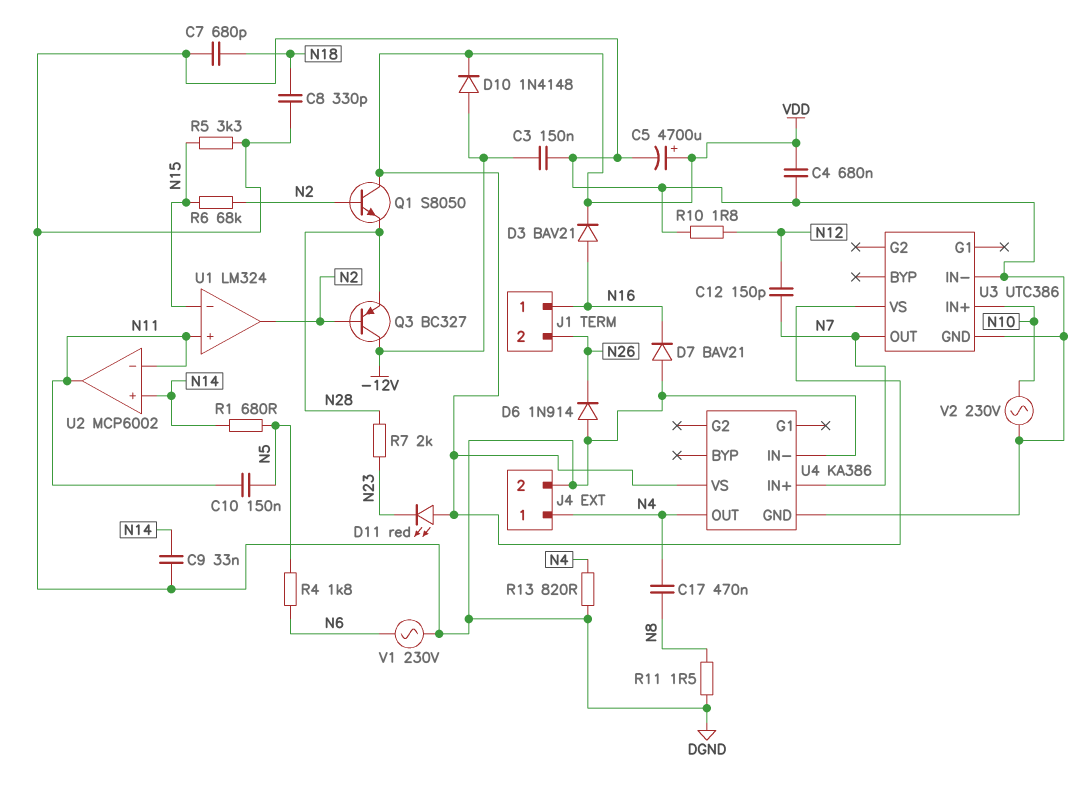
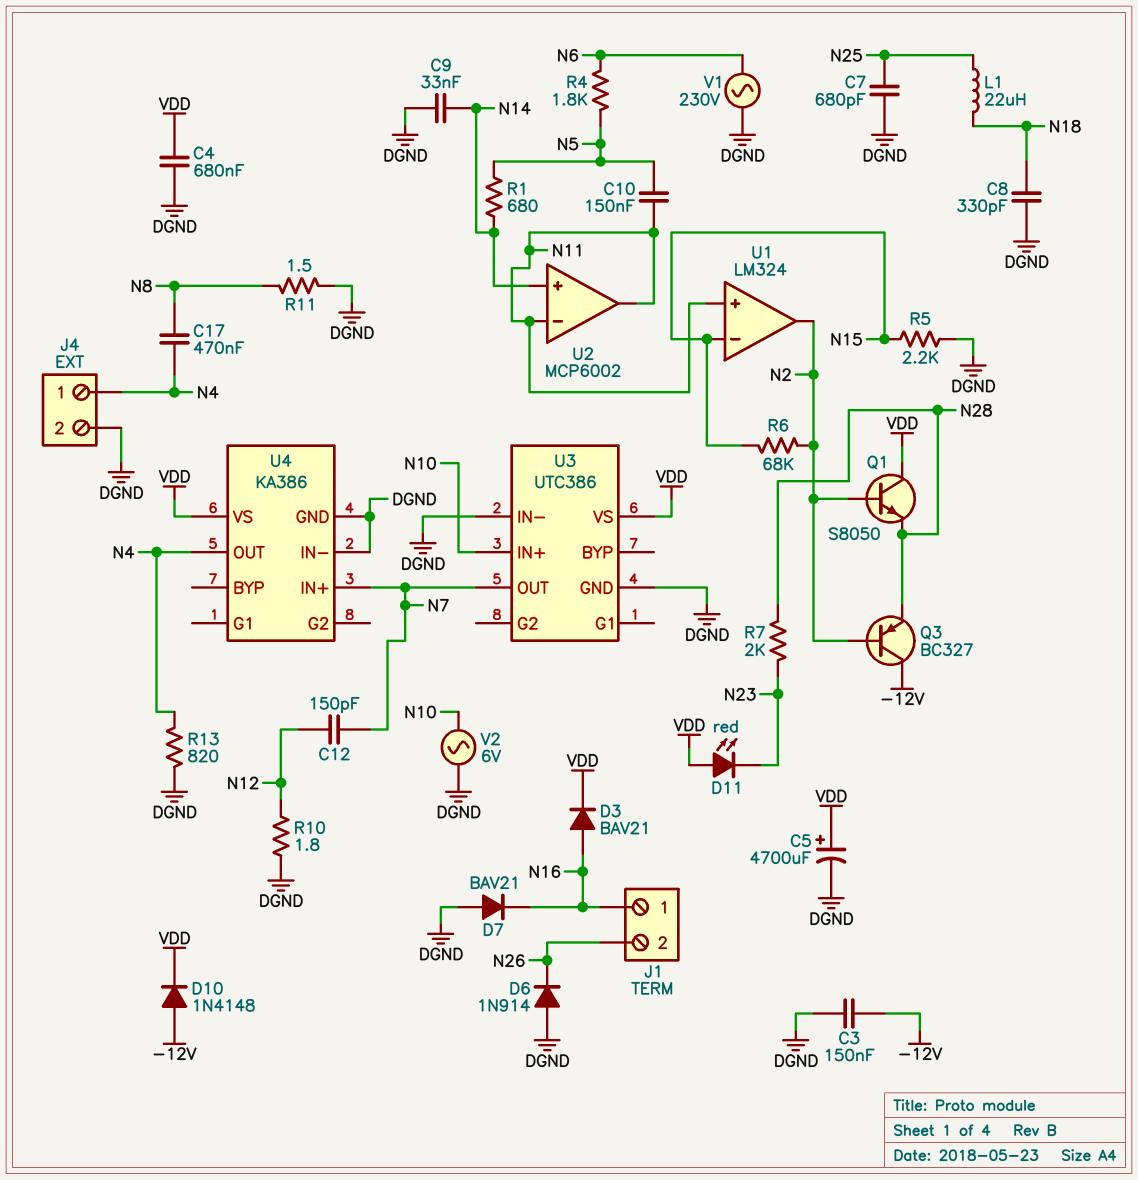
C7: 680pF (DGND, N18) -> 680pF (DGND, N25)
L1: none -> 22uH (N18, N25)
R5: 3.3k (DGND, N15) -> 2.2k (DGND, N15)
V2: AC 230V (DGND, N10) -> AC 6V (DGND, N10)

